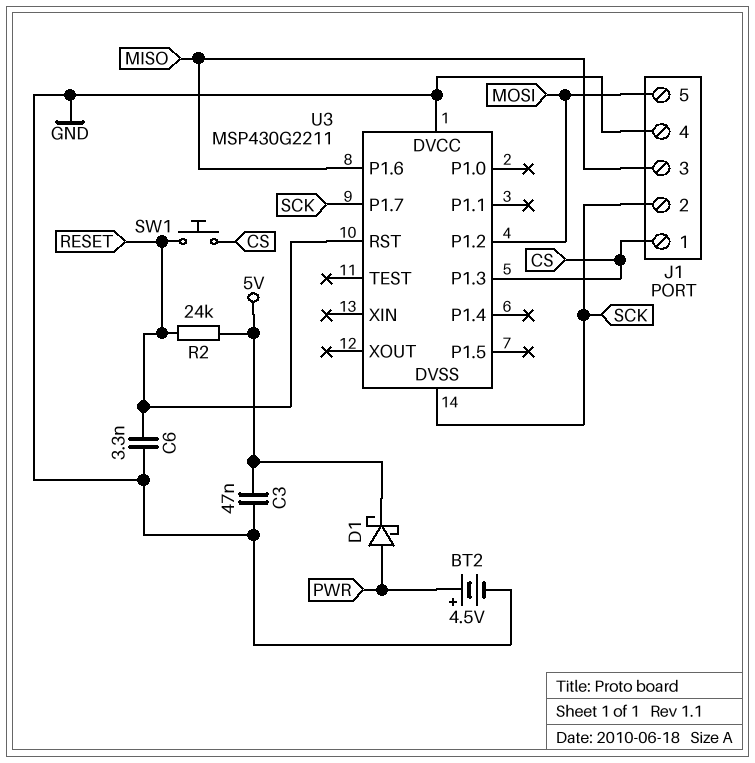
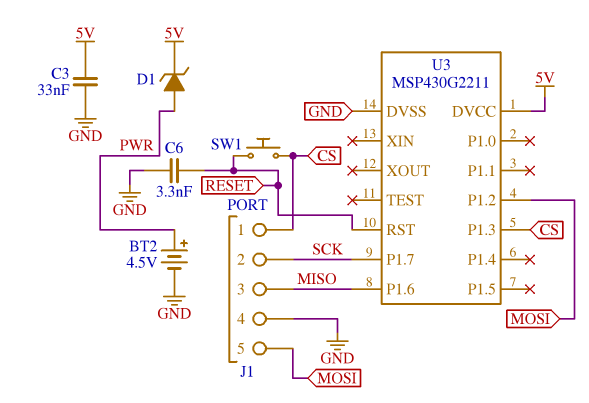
C3: 47nF (5V, GND) -> 33nF (5V, GND)
D1: schottky (A PWR, K 5V) -> zener (A PWR, K 5V)
R2: 24k (5V, RESET) -> none
U3 pin DVCC: GND -> 5V
U3 pin DVSS: SCK -> GND

